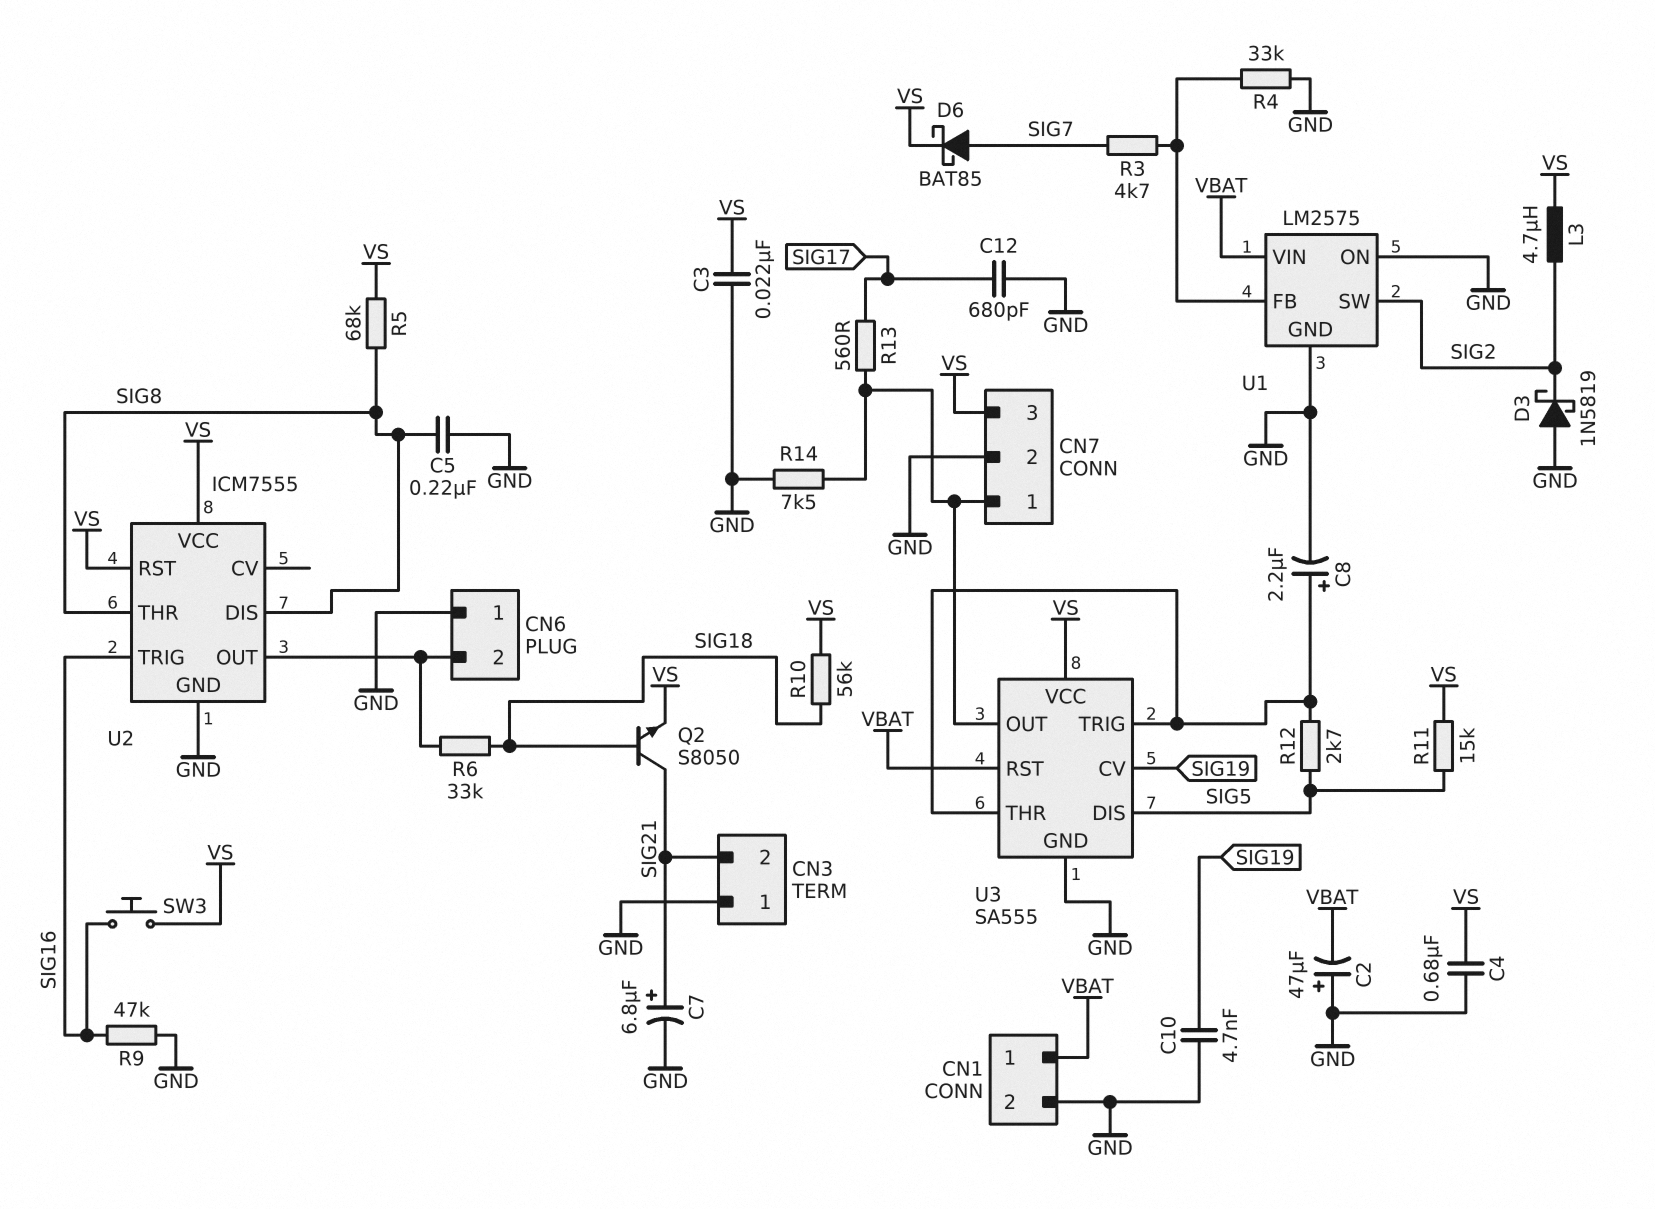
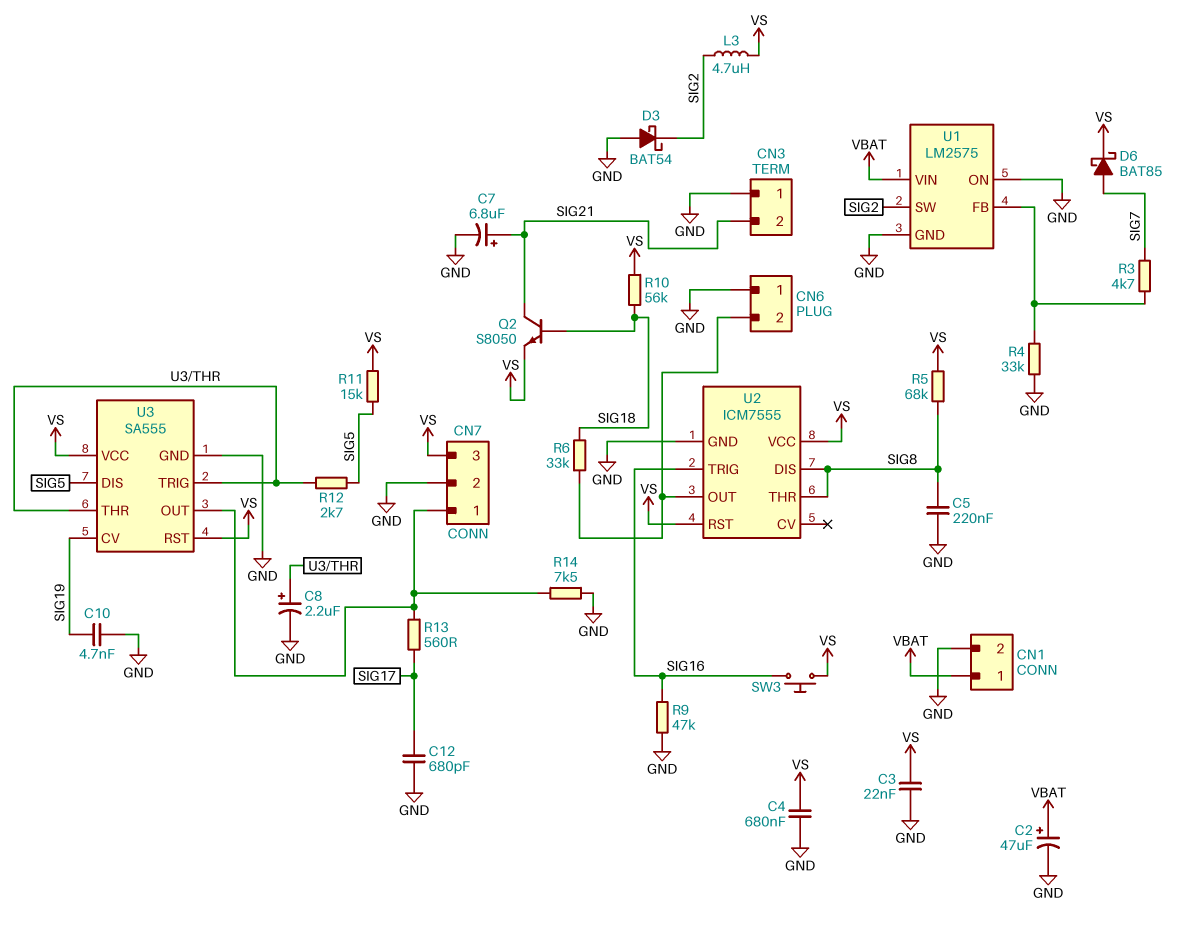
C2: 47uF (plus GND, minus VBAT) -> 47uF (plus VBAT, minus GND)
D3: schottky 1N5819 (A GND, K SIG2) -> schottky BAT54 (A GND, K SIG2)
U3 pin RST: VBAT -> VS

